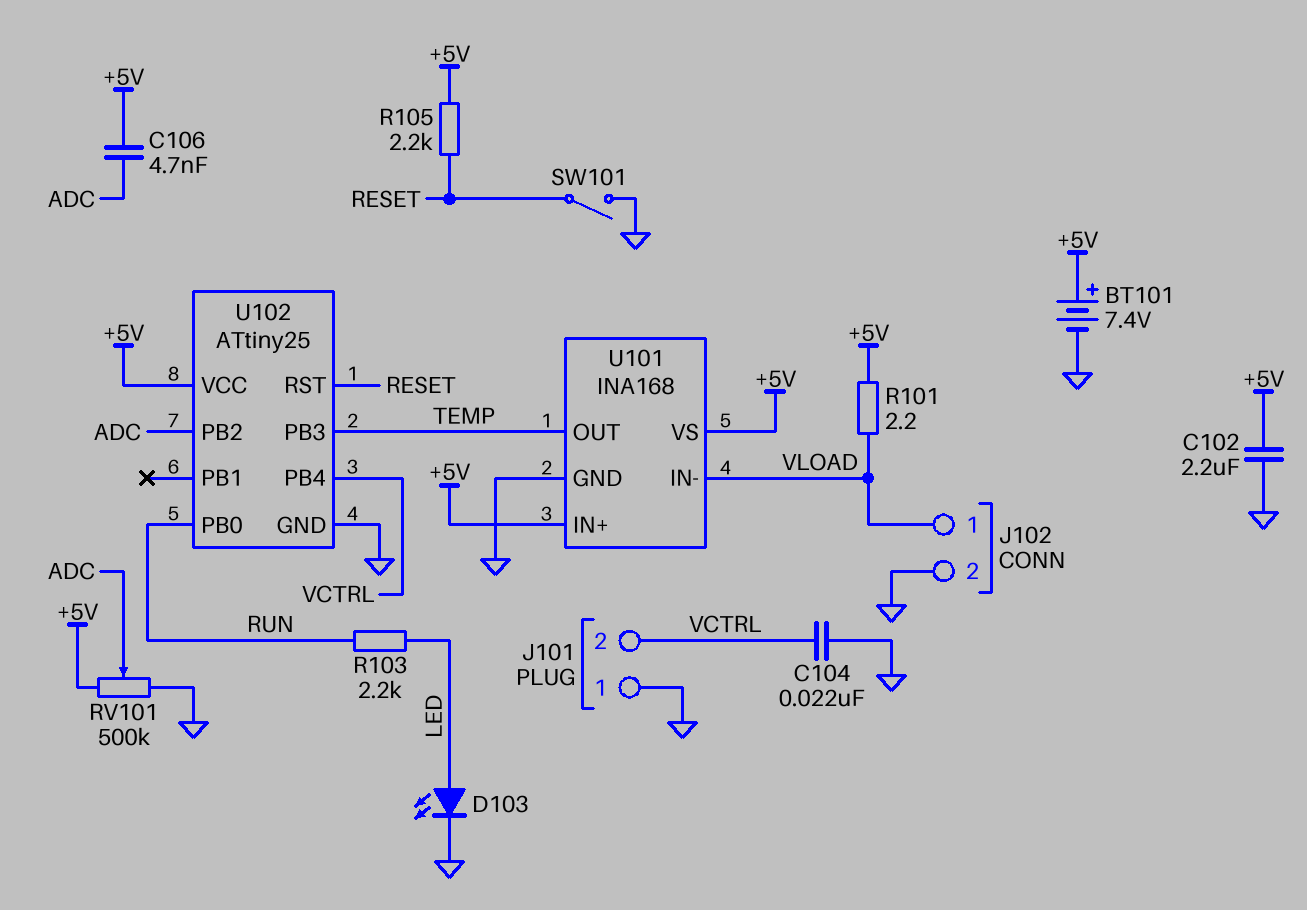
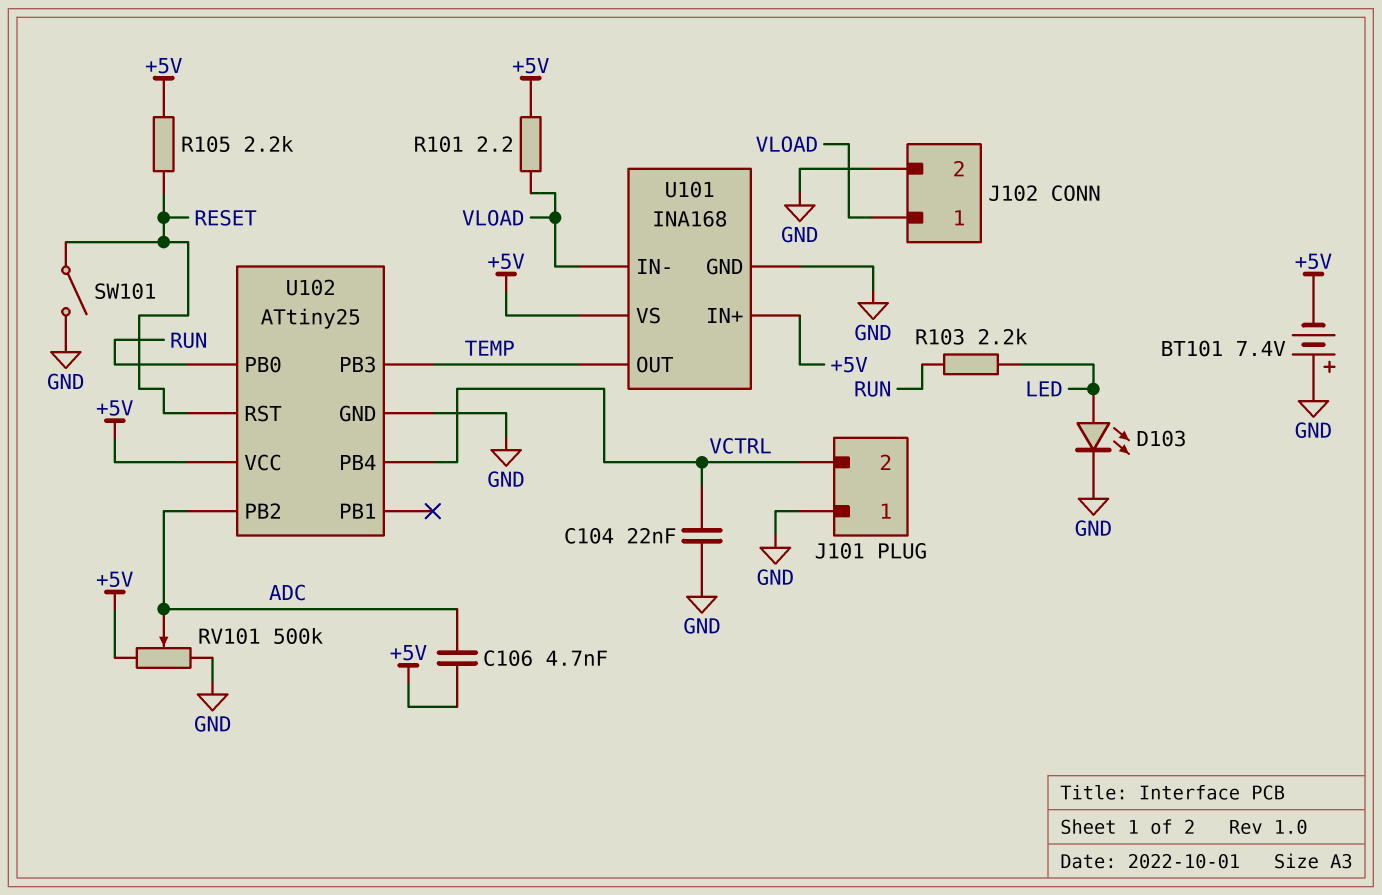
BT101: 7.4V (plus +5V, minus GND) -> 7.4V (plus GND, minus +5V)
C102: 2.2uF (+5V, GND) -> none

